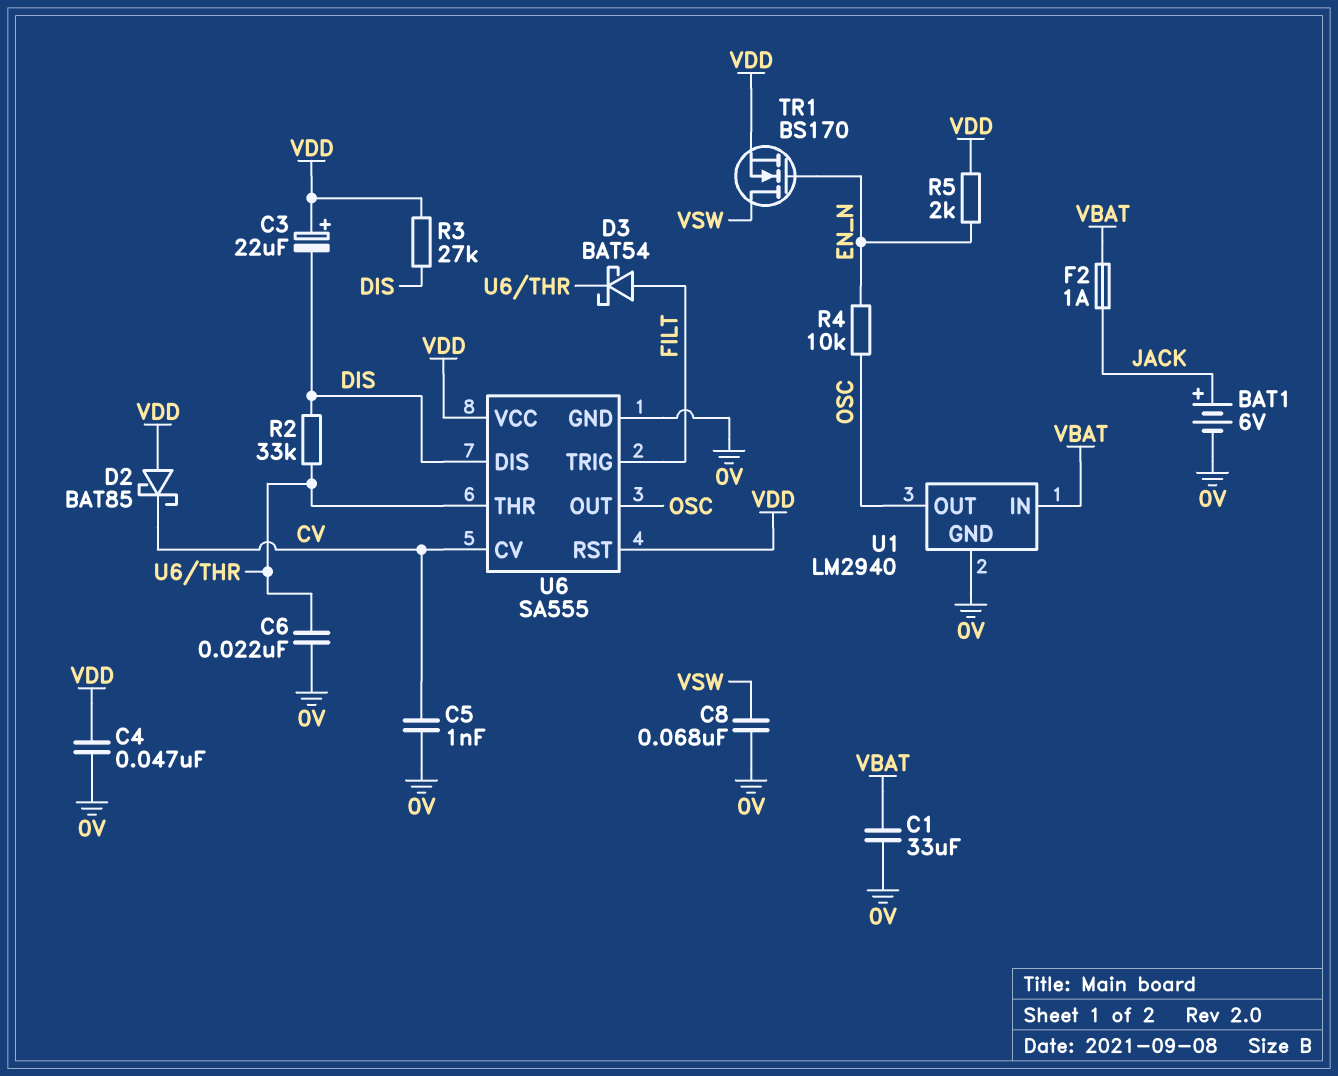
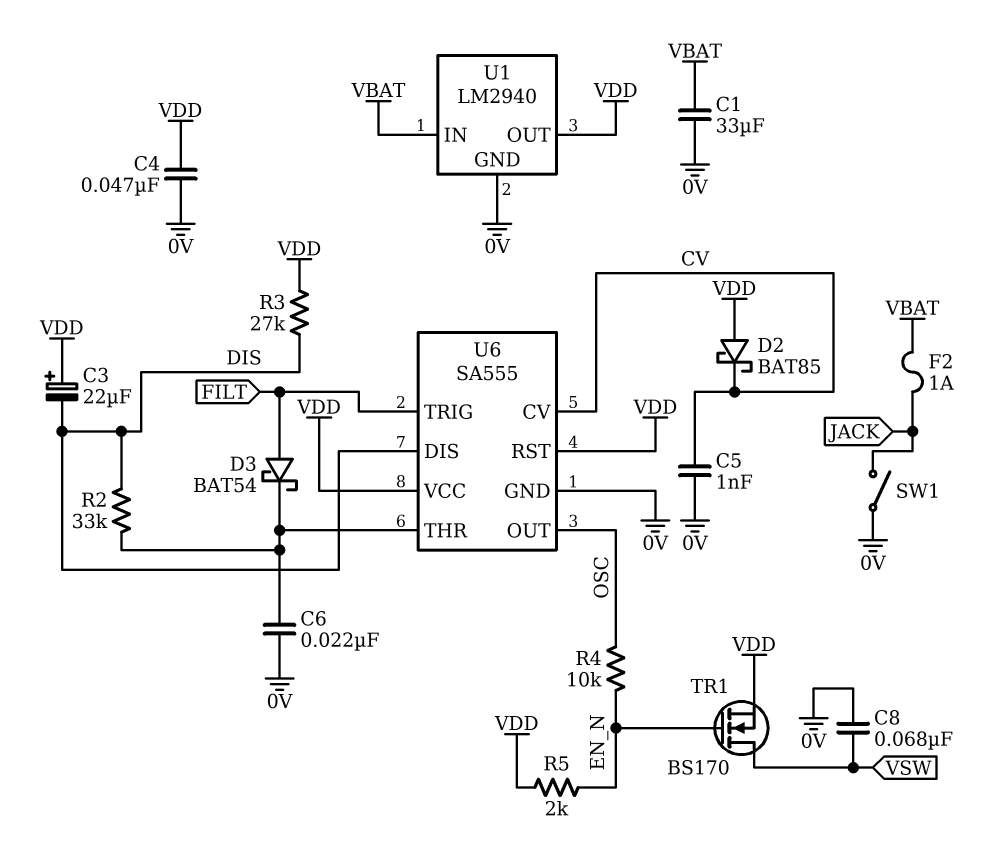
BAT1: 6V (plus JACK, minus 0V) -> none
SW1: none -> switch (0V, JACK)
U1 pin OUT: OSC -> VDD

